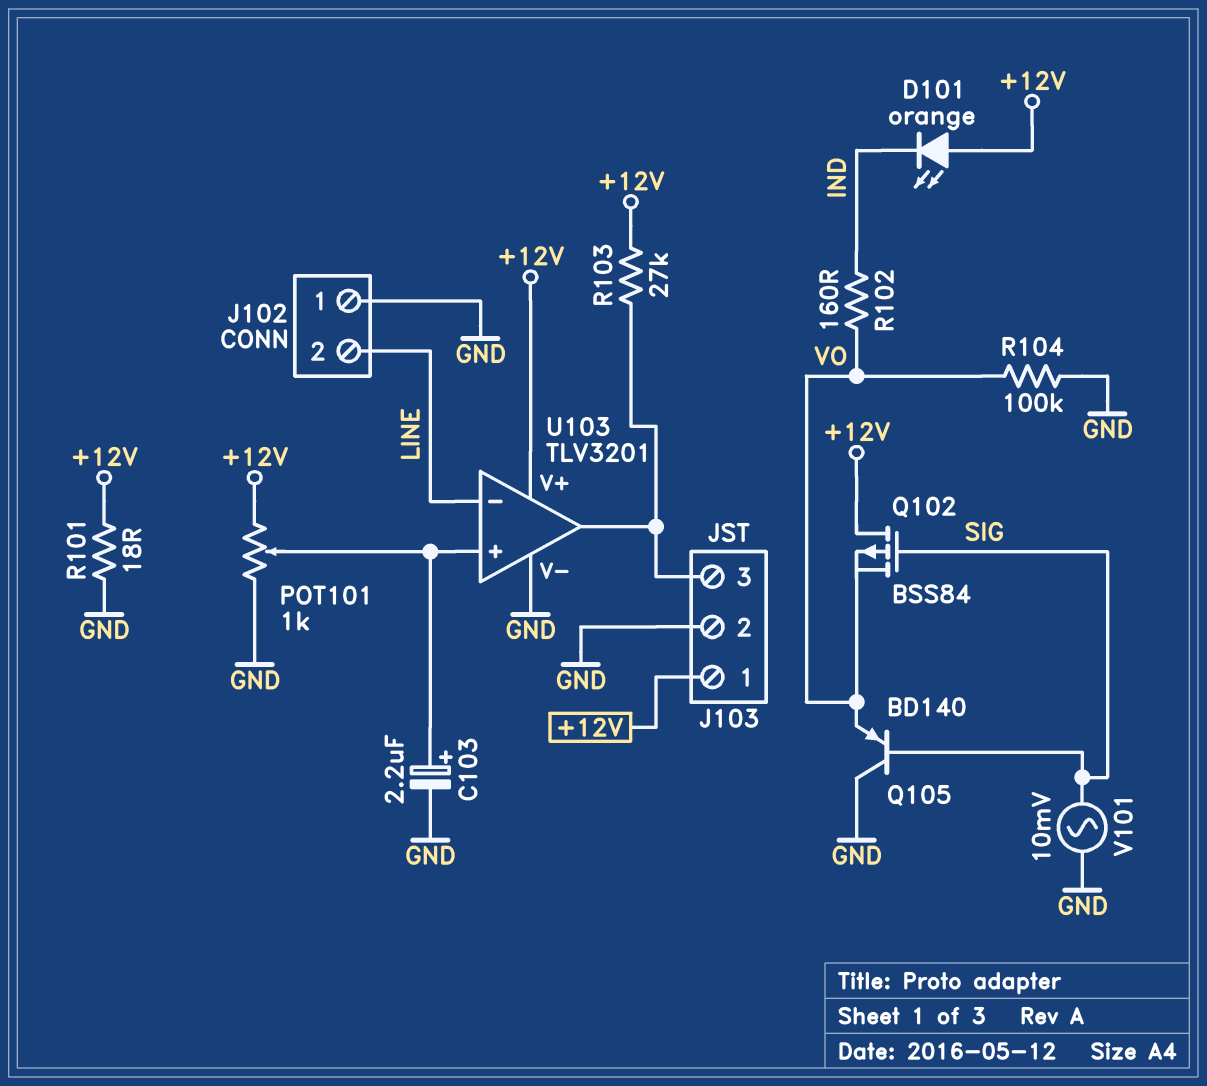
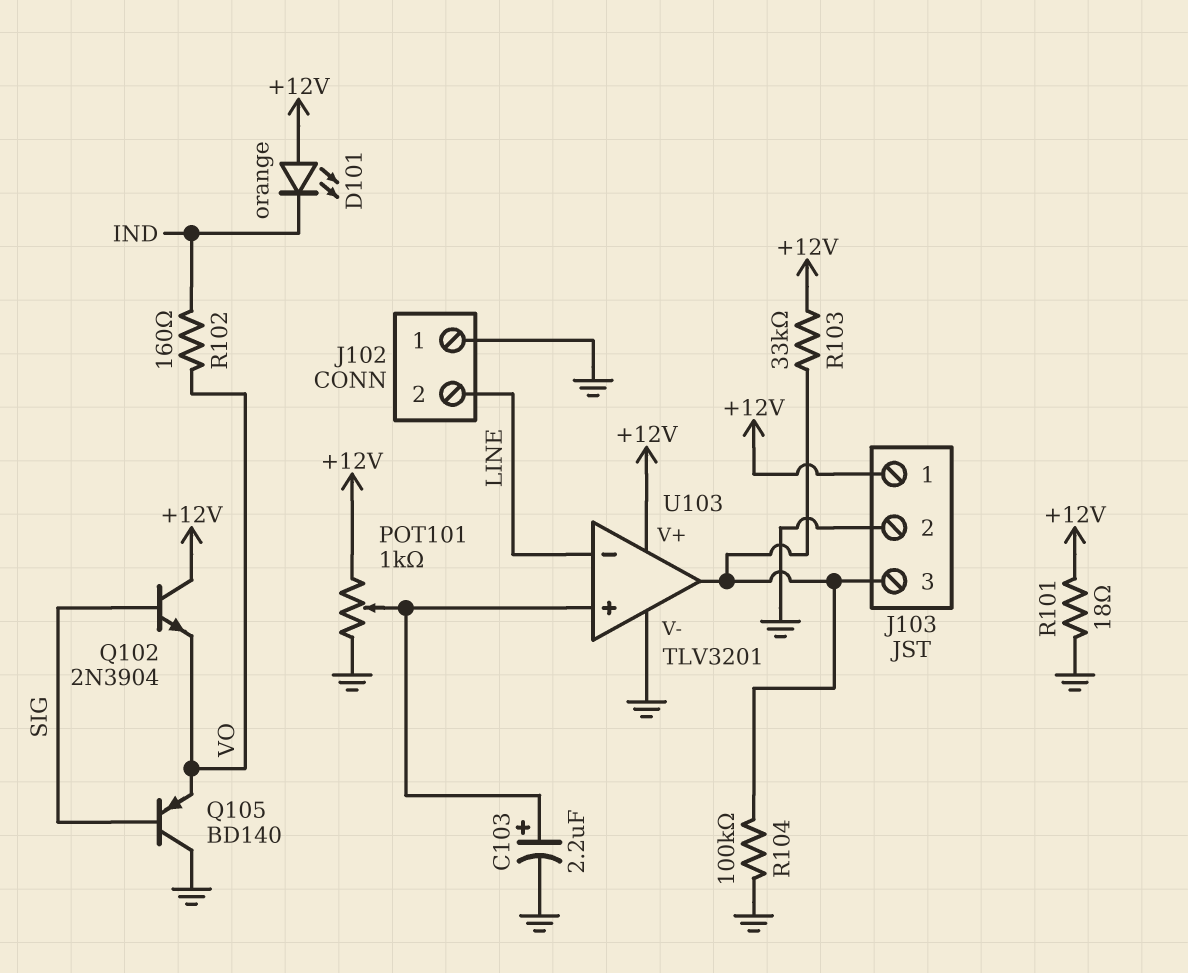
Q102: PMOS BSS84 (G SIG, D +12V, S VO) -> NPN 2N3904 (B SIG, C +12V, E VO)
R103: 27k (+12V, J103/3) -> 33k (+12V, J103/3)
R104: 100k (GND, VO) -> 100k (GND, J103/3)
V101: AC 10mV (GND, SIG) -> none

